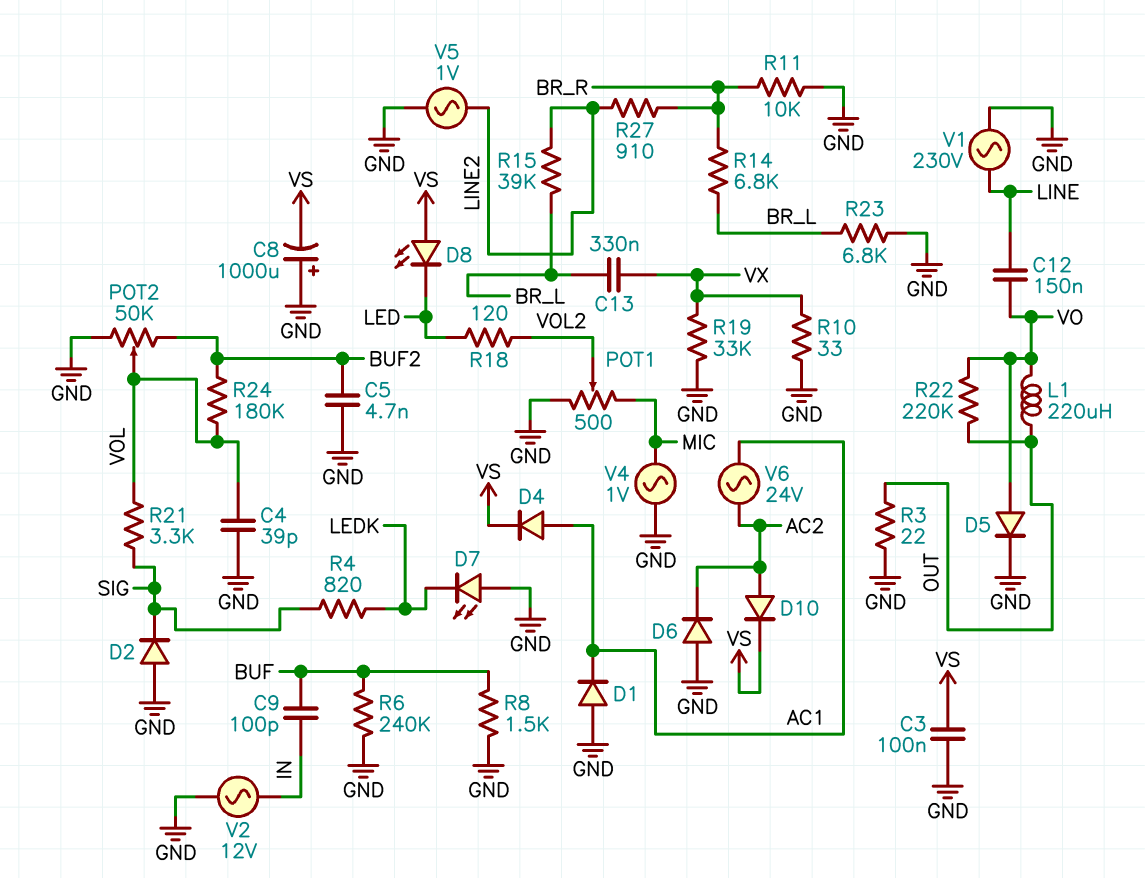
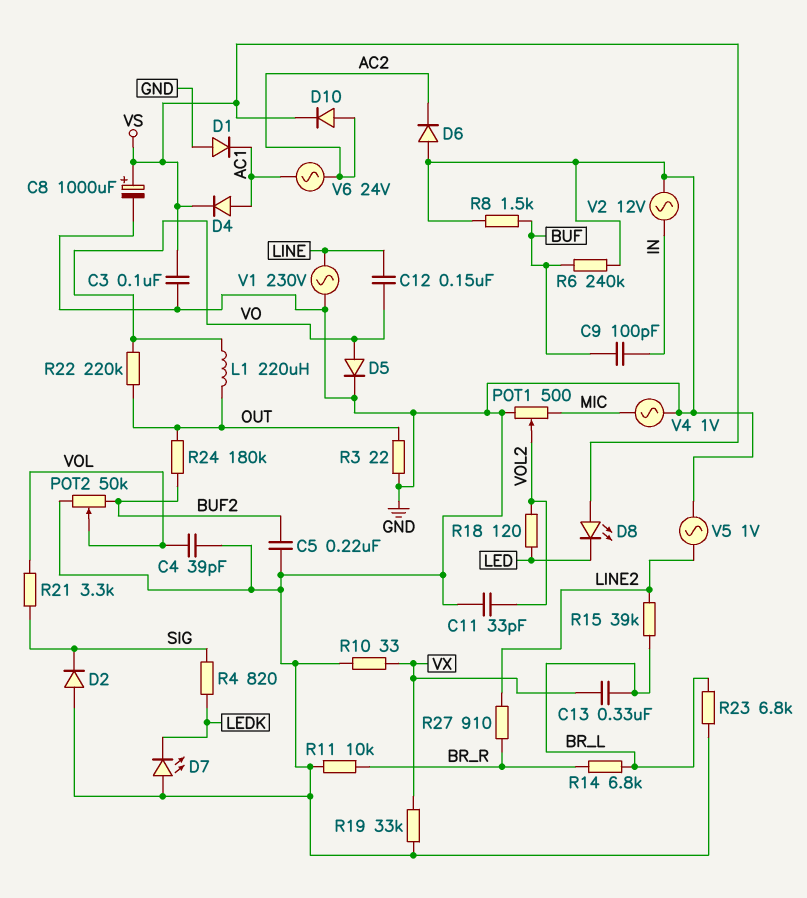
C5: 4.7nF (BUF2, GND) -> 220nF (BUF2, GND)
C8: 1000uF (plus GND, minus VS) -> 1000uF (plus VS, minus GND)
C11: none -> 33pF (GND, VOL2)
R24: 180k (BUF2, VOL) -> 180k (BUF2, OUT)

